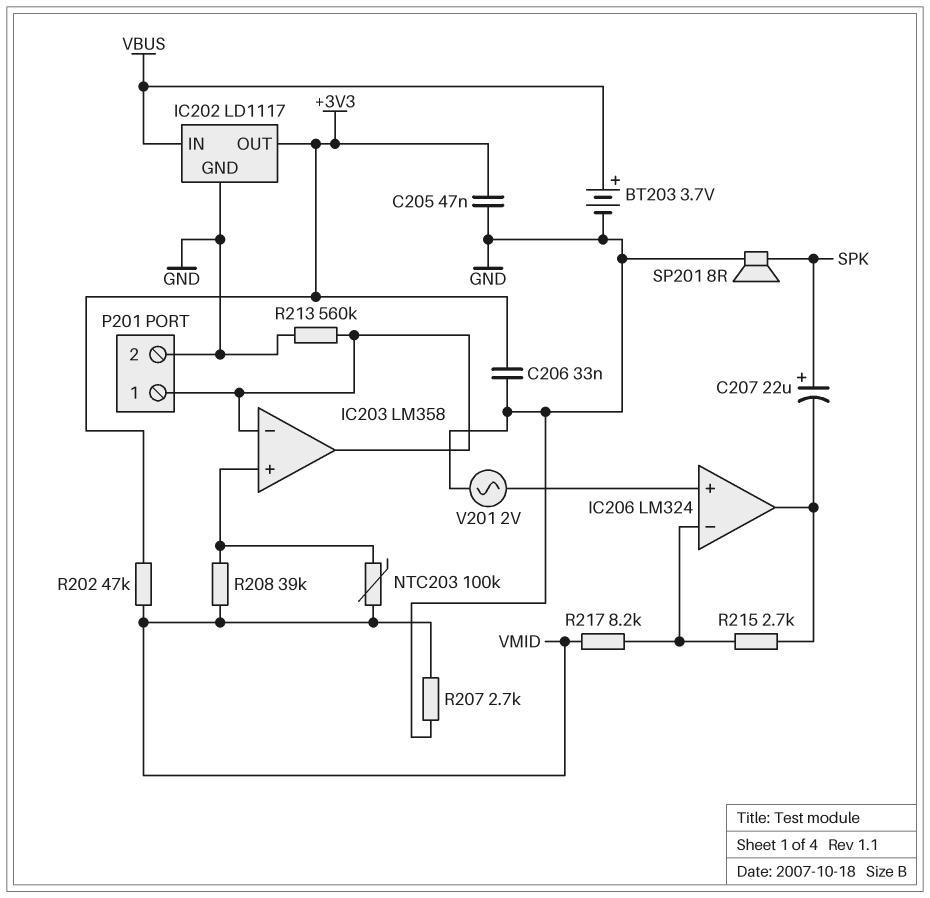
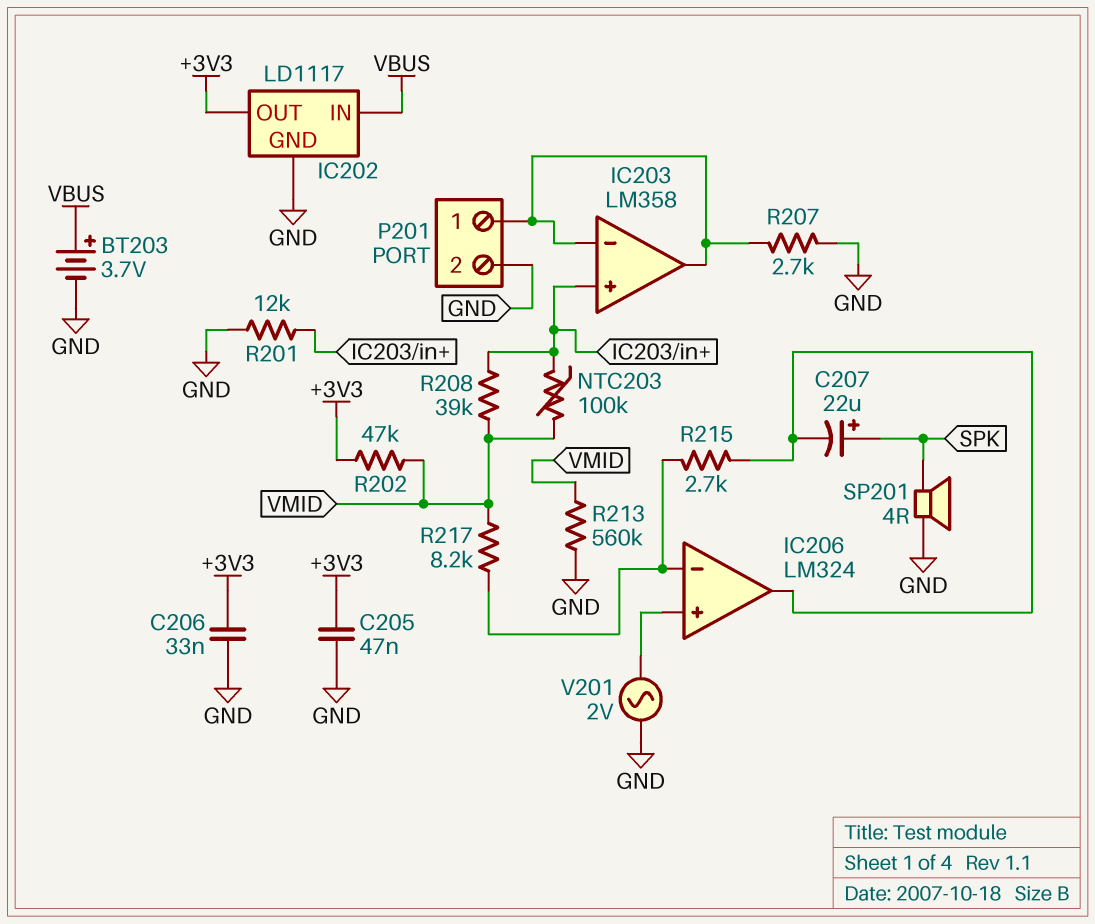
R201: none -> 12k (GND, IC203/in+)
R207: 2.7k (GND, VMID) -> 2.7k (GND, IC203/in-)
R213: 560k (GND, IC203/in-) -> 560k (GND, VMID)
SP201: speaker 8R (GND, SPK) -> speaker 4R (GND, SPK)

